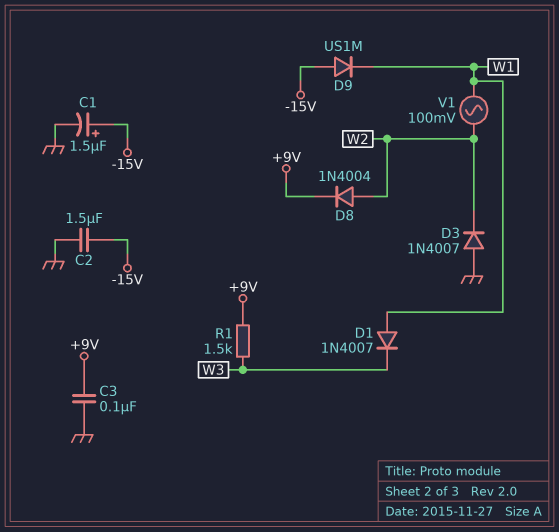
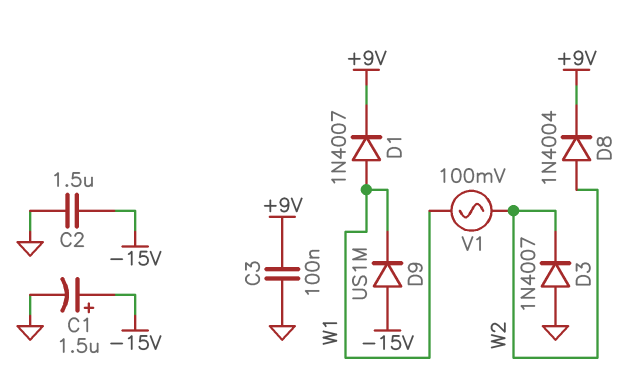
D1: diode 1N4007 (A W1, K W3) -> diode 1N4007 (A W1, K +9V)
R1: 1.5k (+9V, W3) -> none

